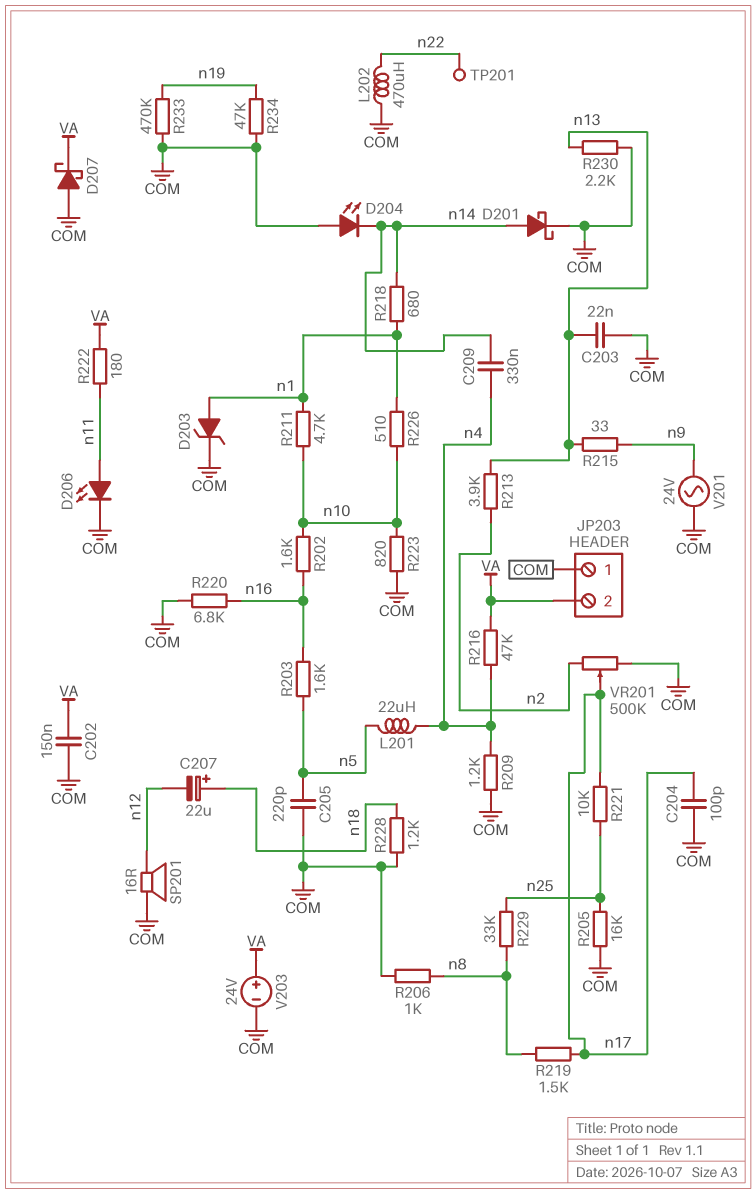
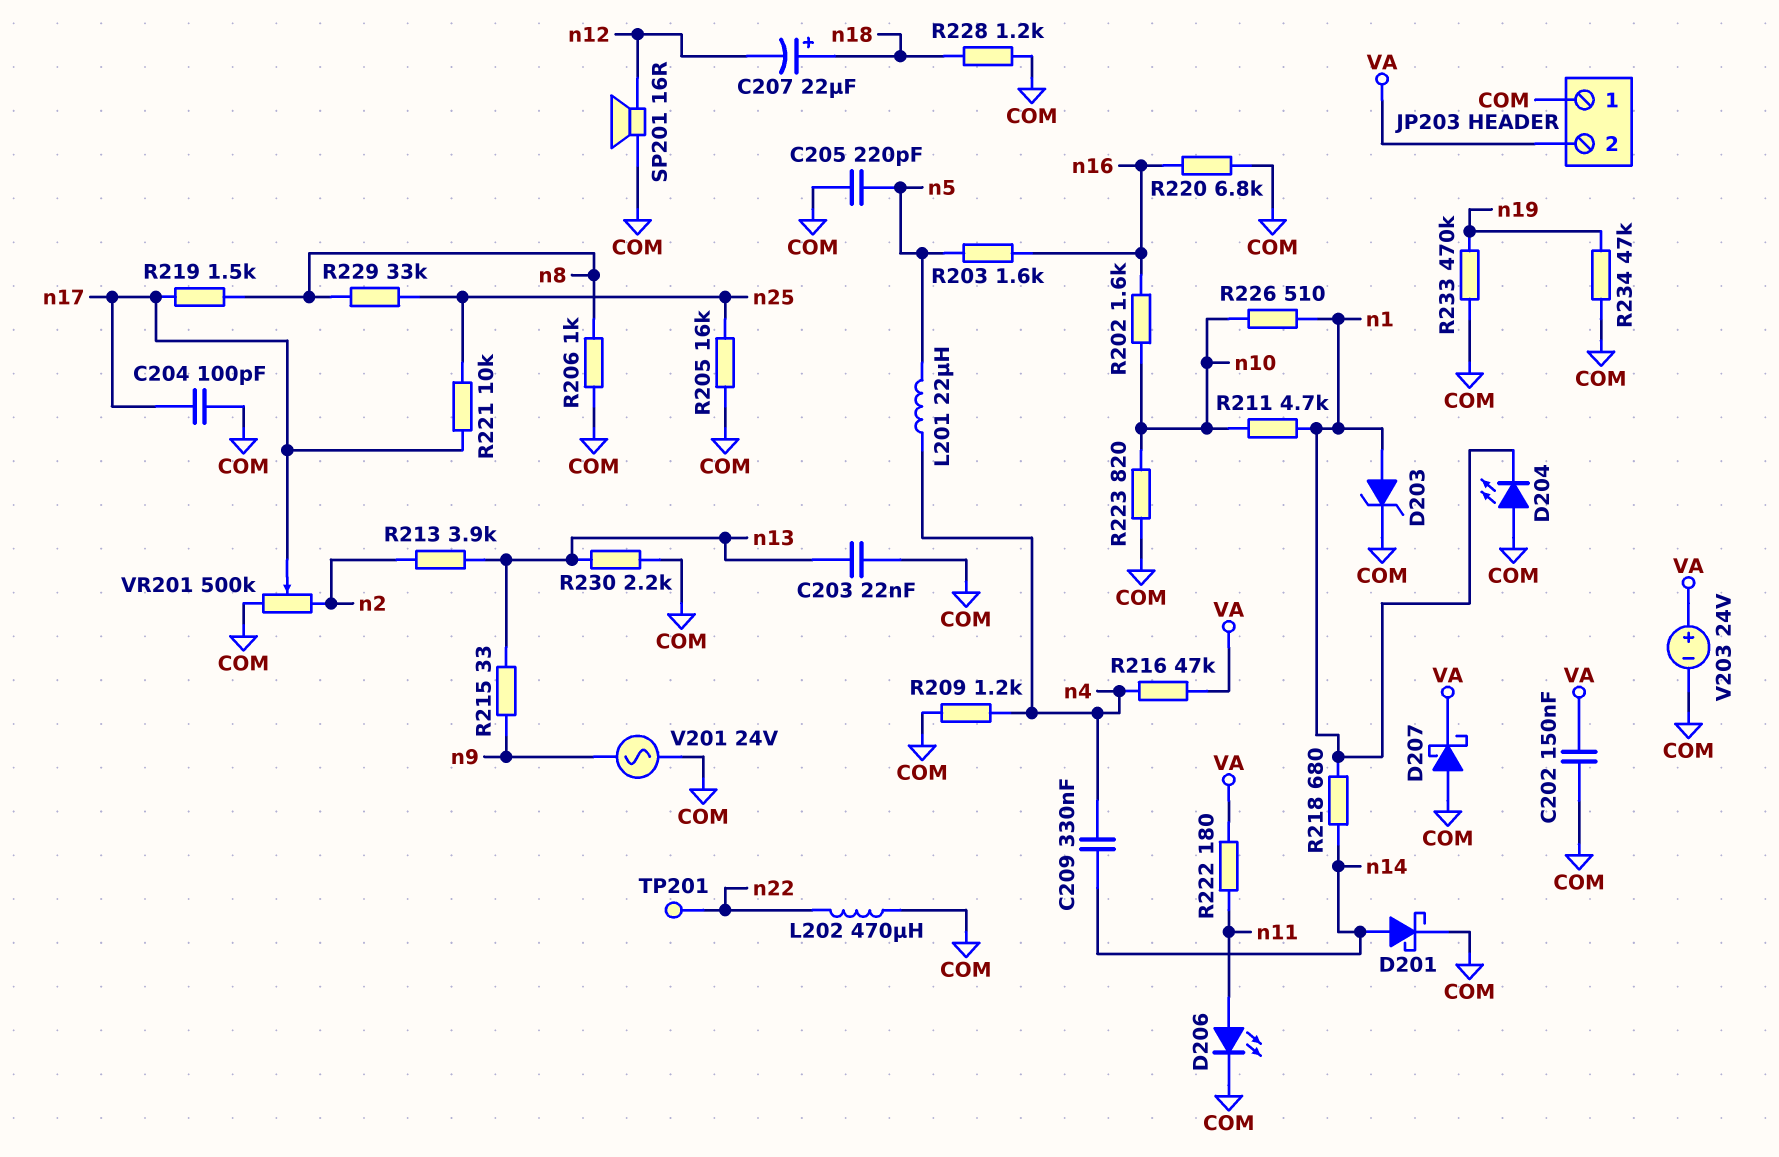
D204: LED (A COM, K n14) -> LED (A COM, K n1)

